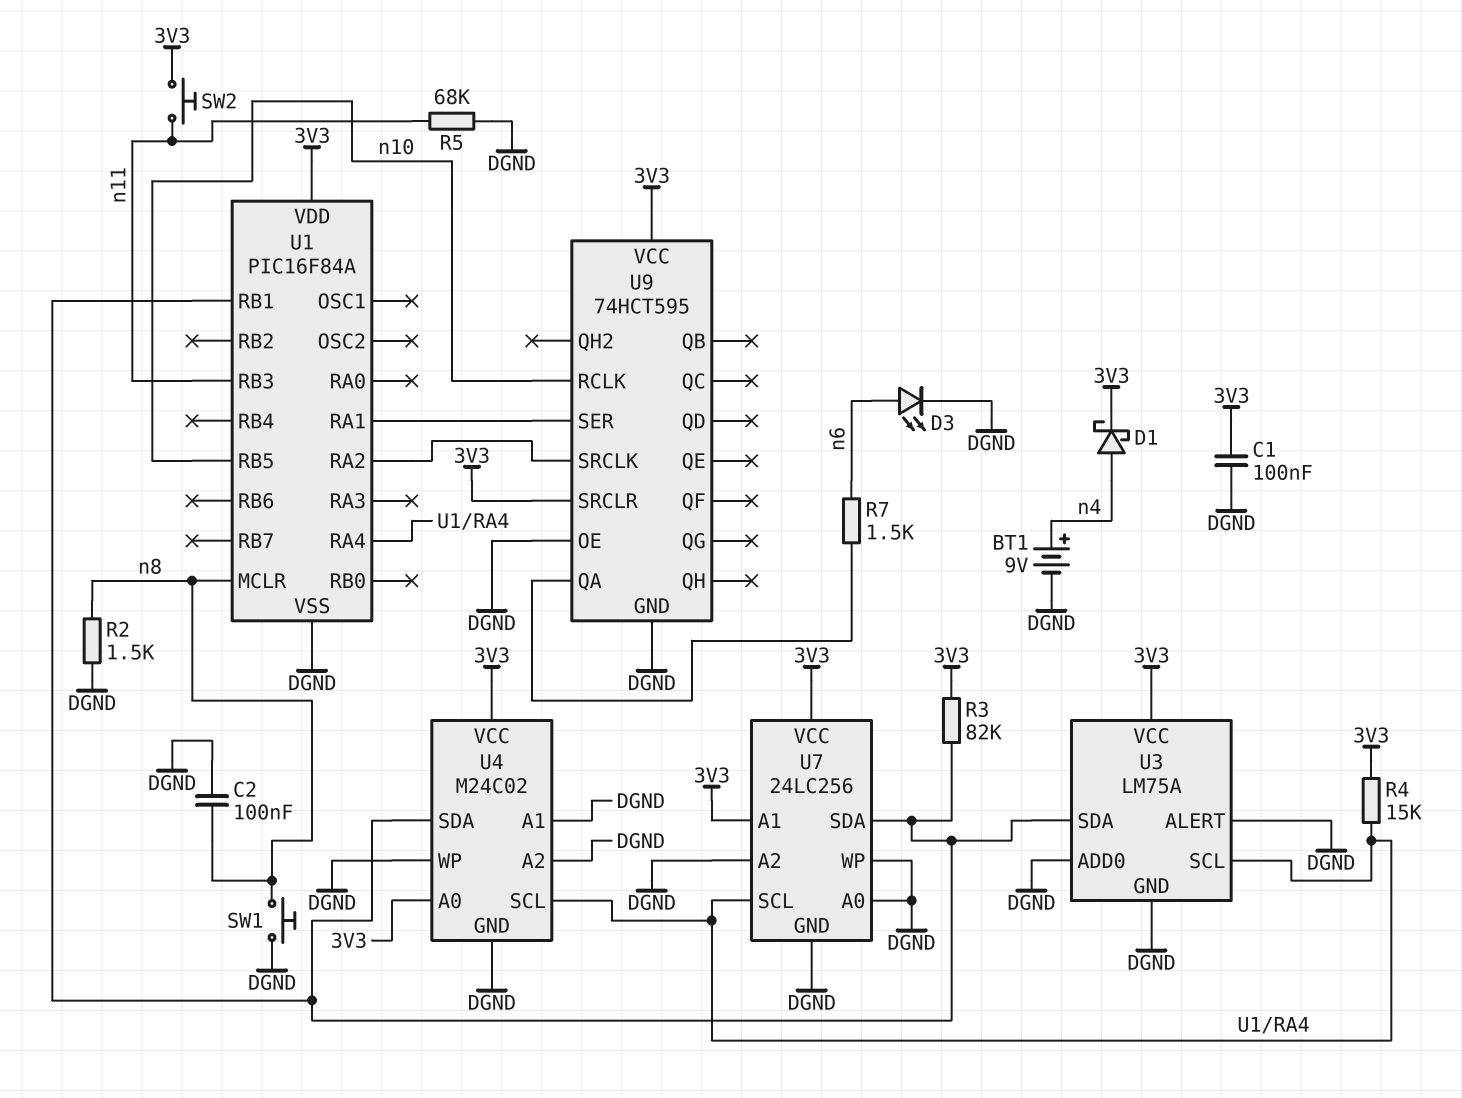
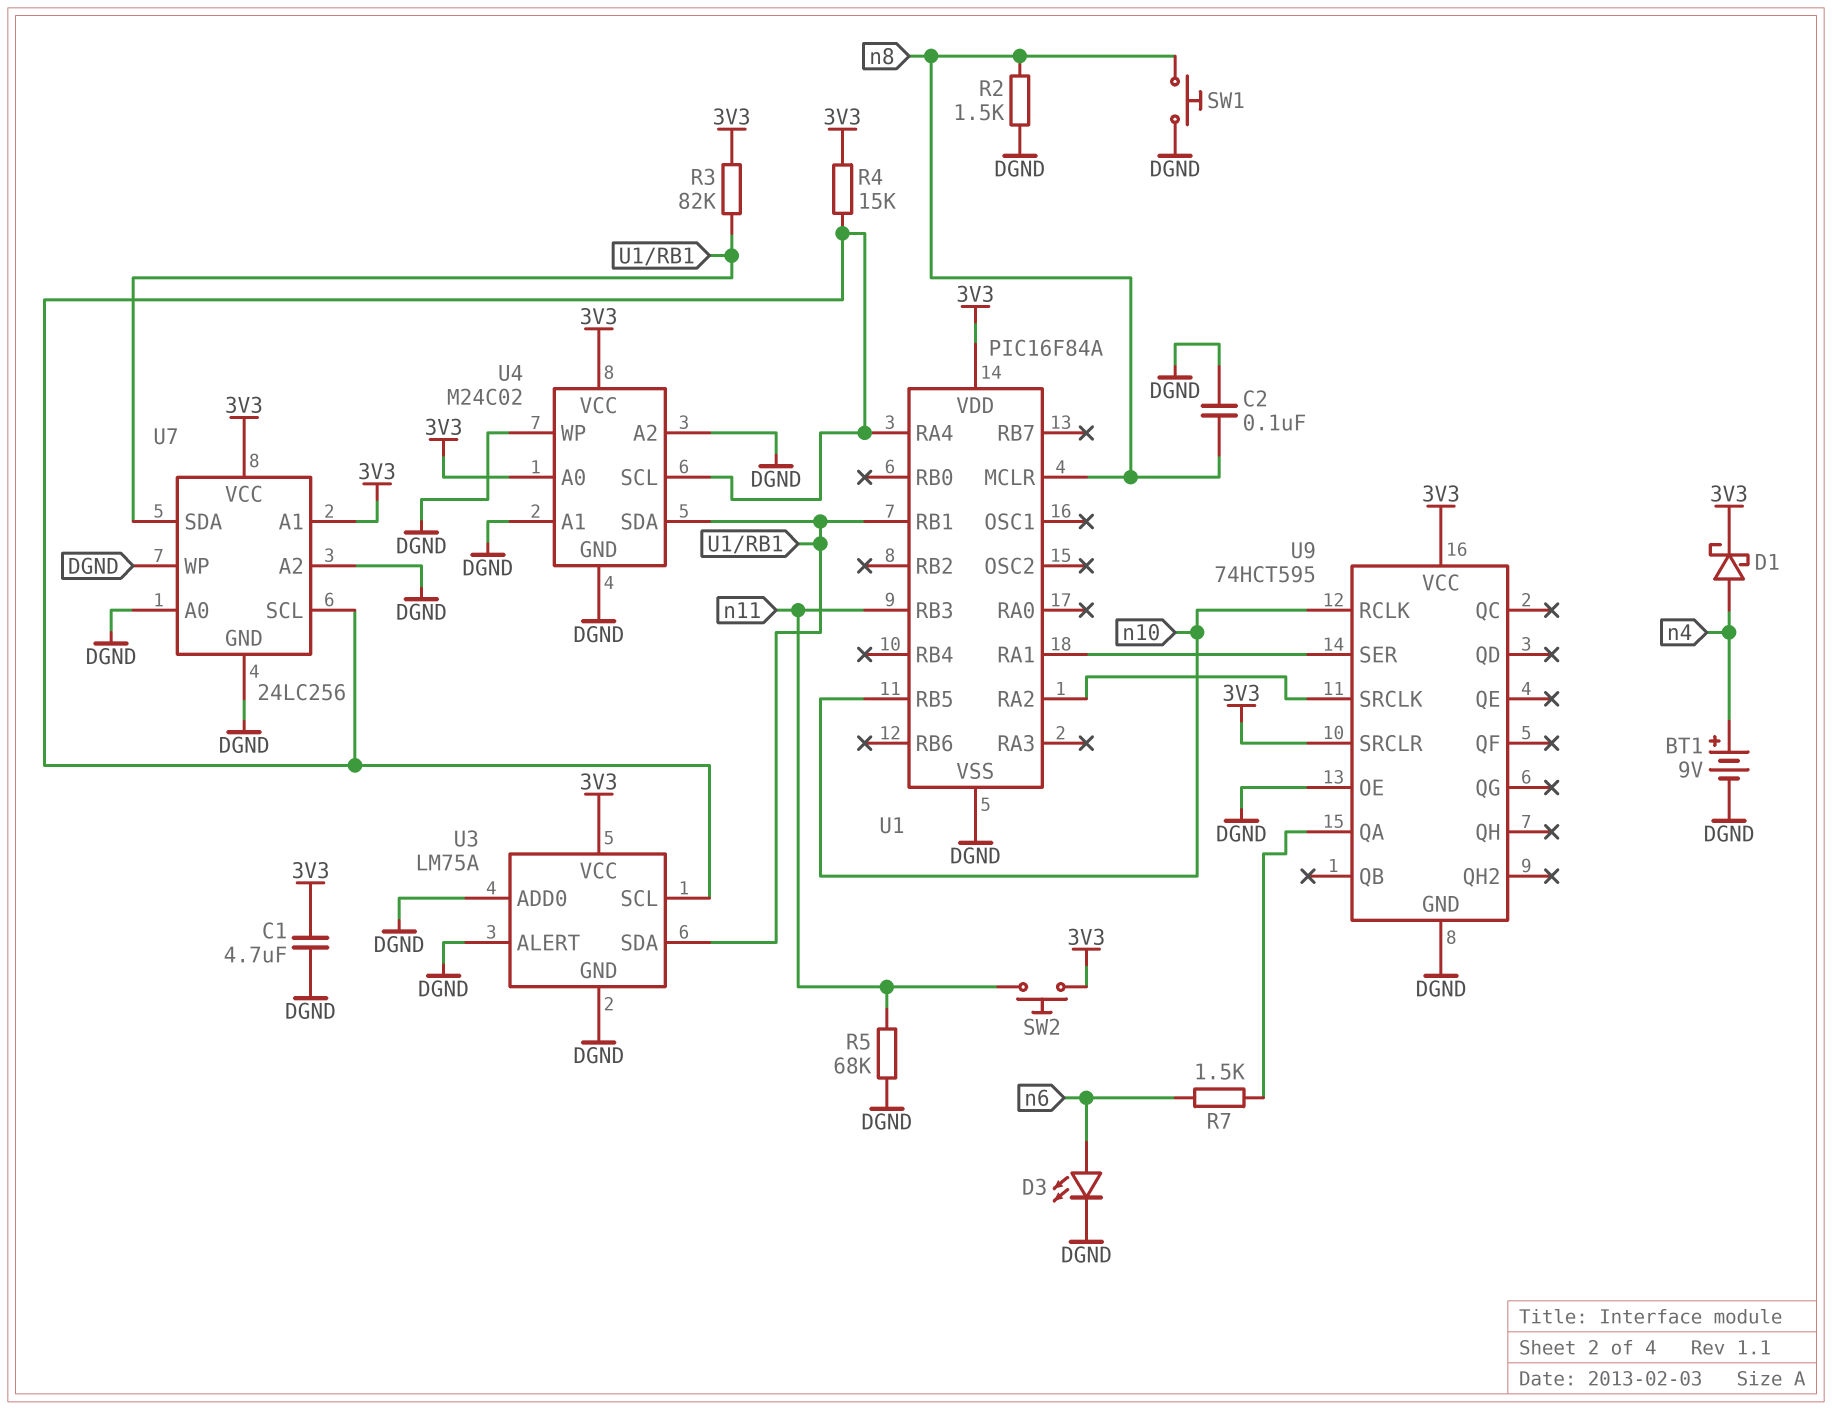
C1: 100nF (3V3, DGND) -> 4.7uF (3V3, DGND)

